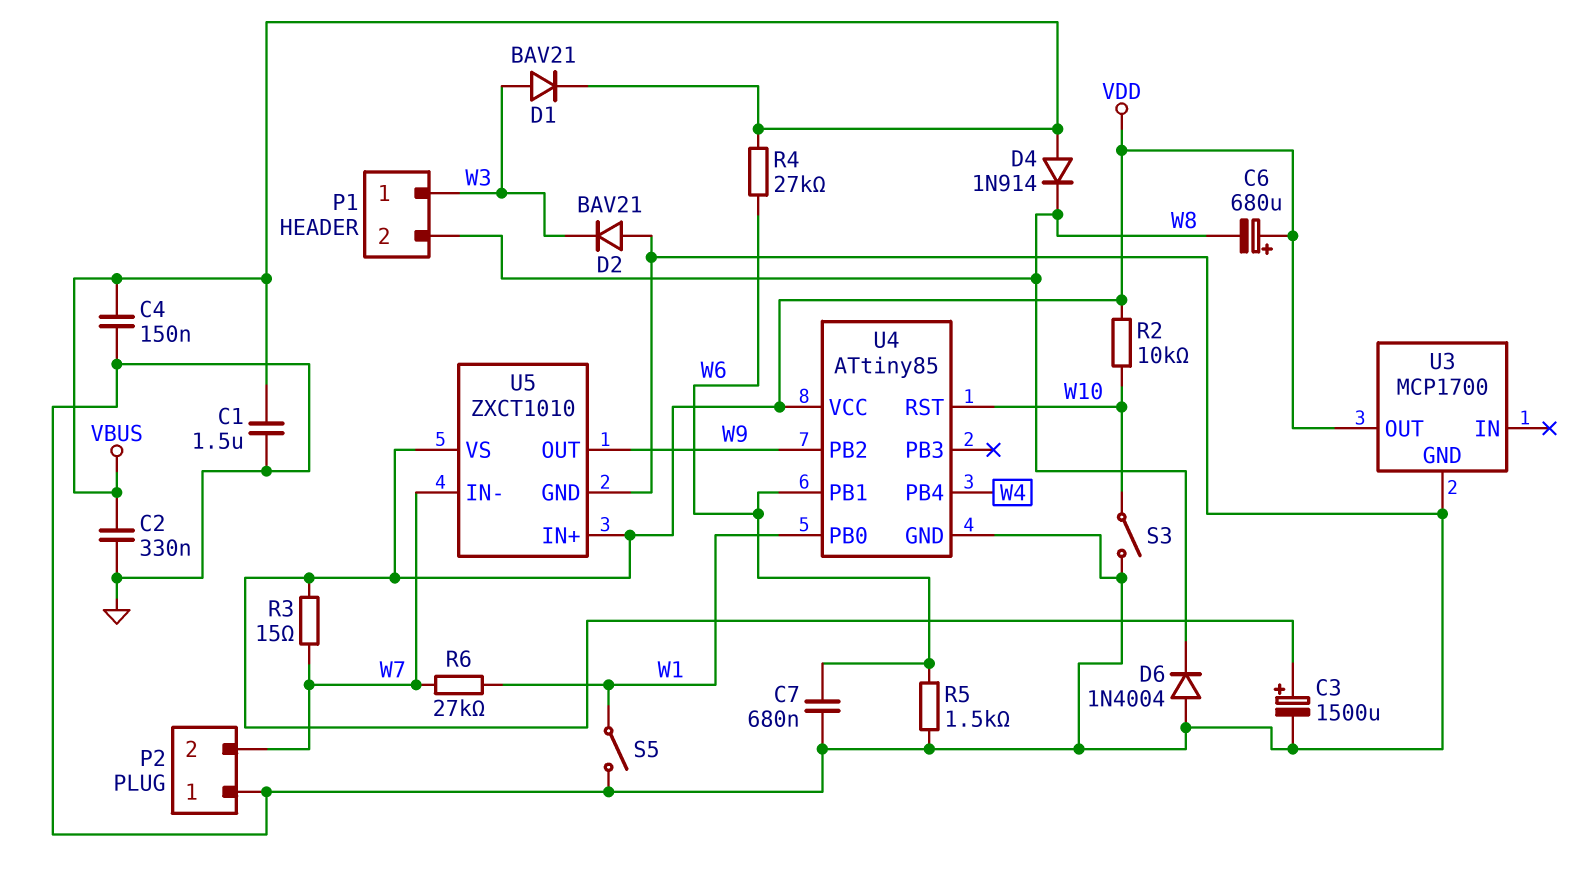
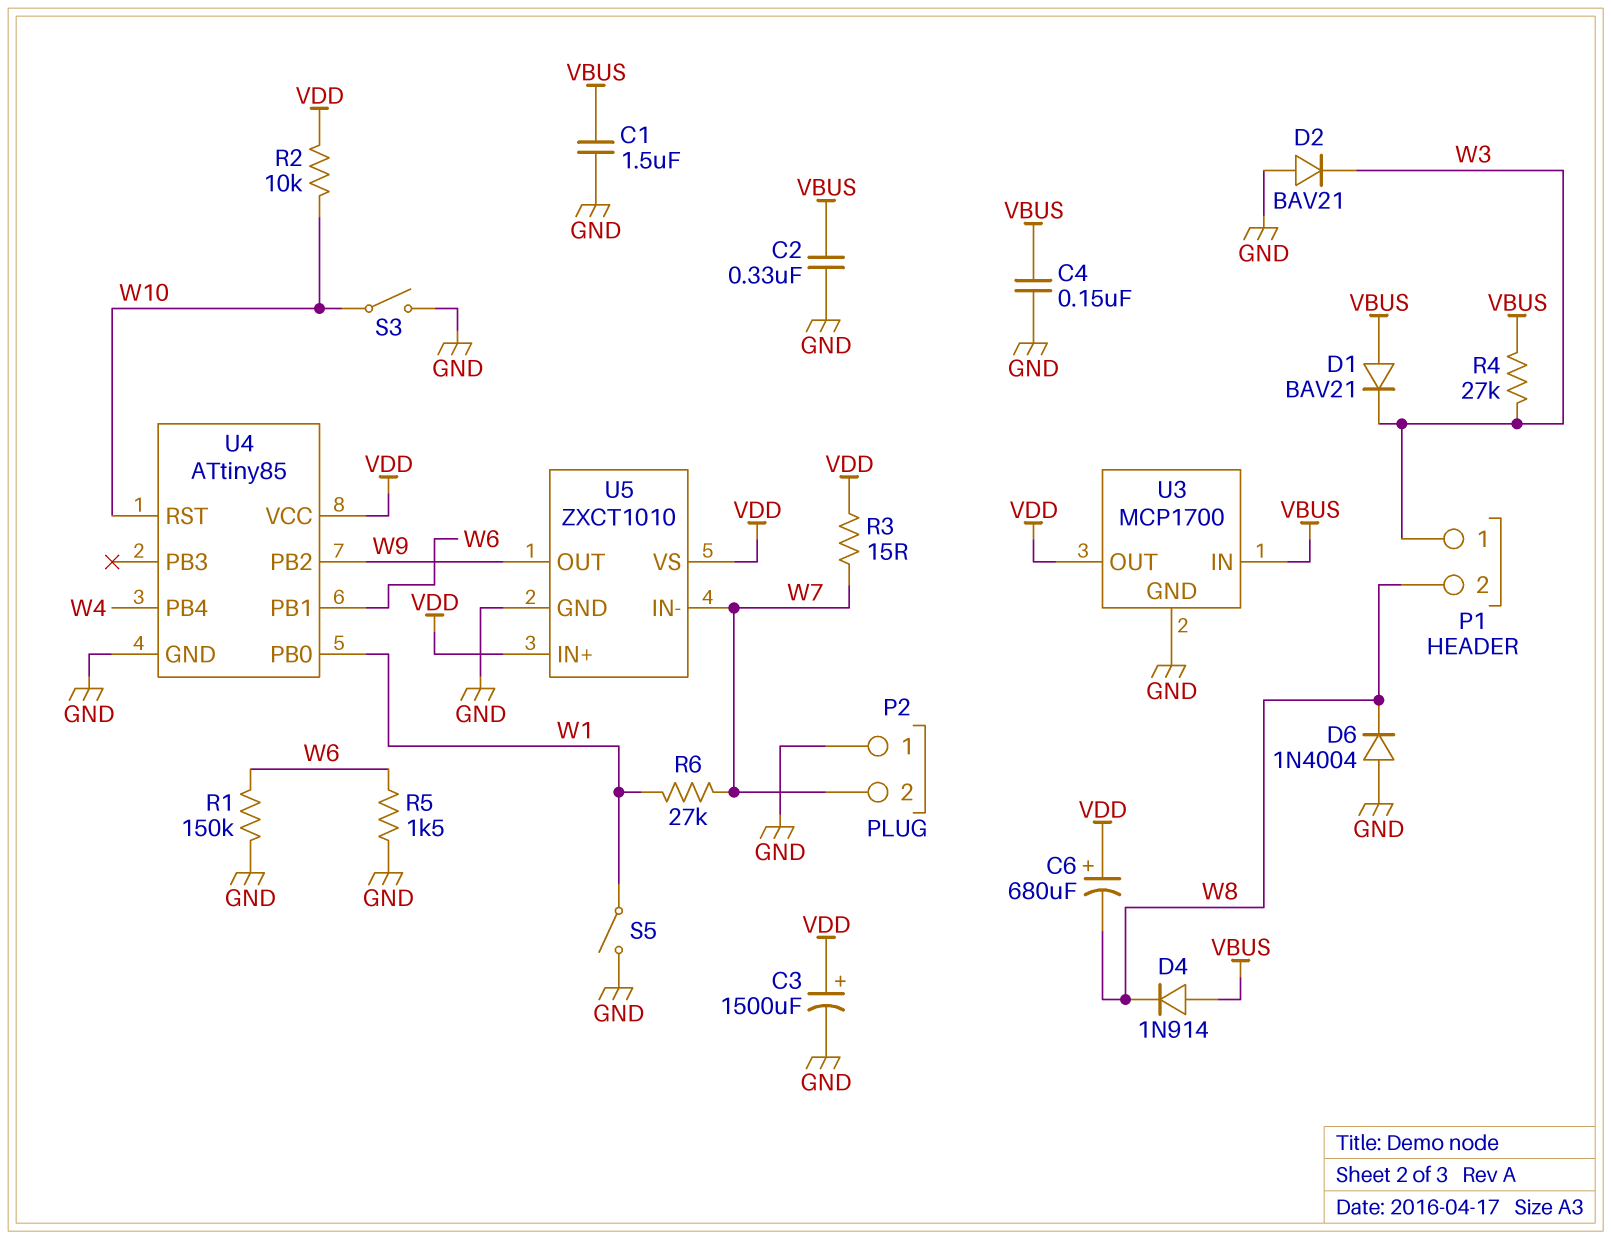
C7: 680nF (GND, W6) -> none
D1: diode BAV21 (A W3, K VBUS) -> diode BAV21 (A VBUS, K W3)
R1: none -> 150k (GND, W6)
R4: 27k (VBUS, W6) -> 27k (VBUS, W3)
U3 pin IN: none -> VBUS

